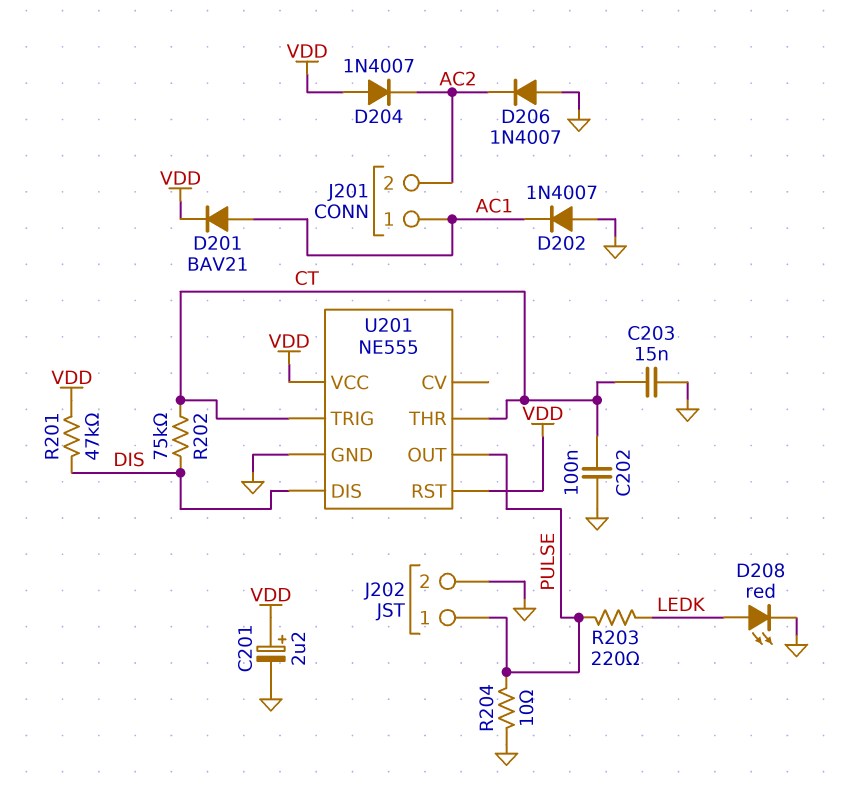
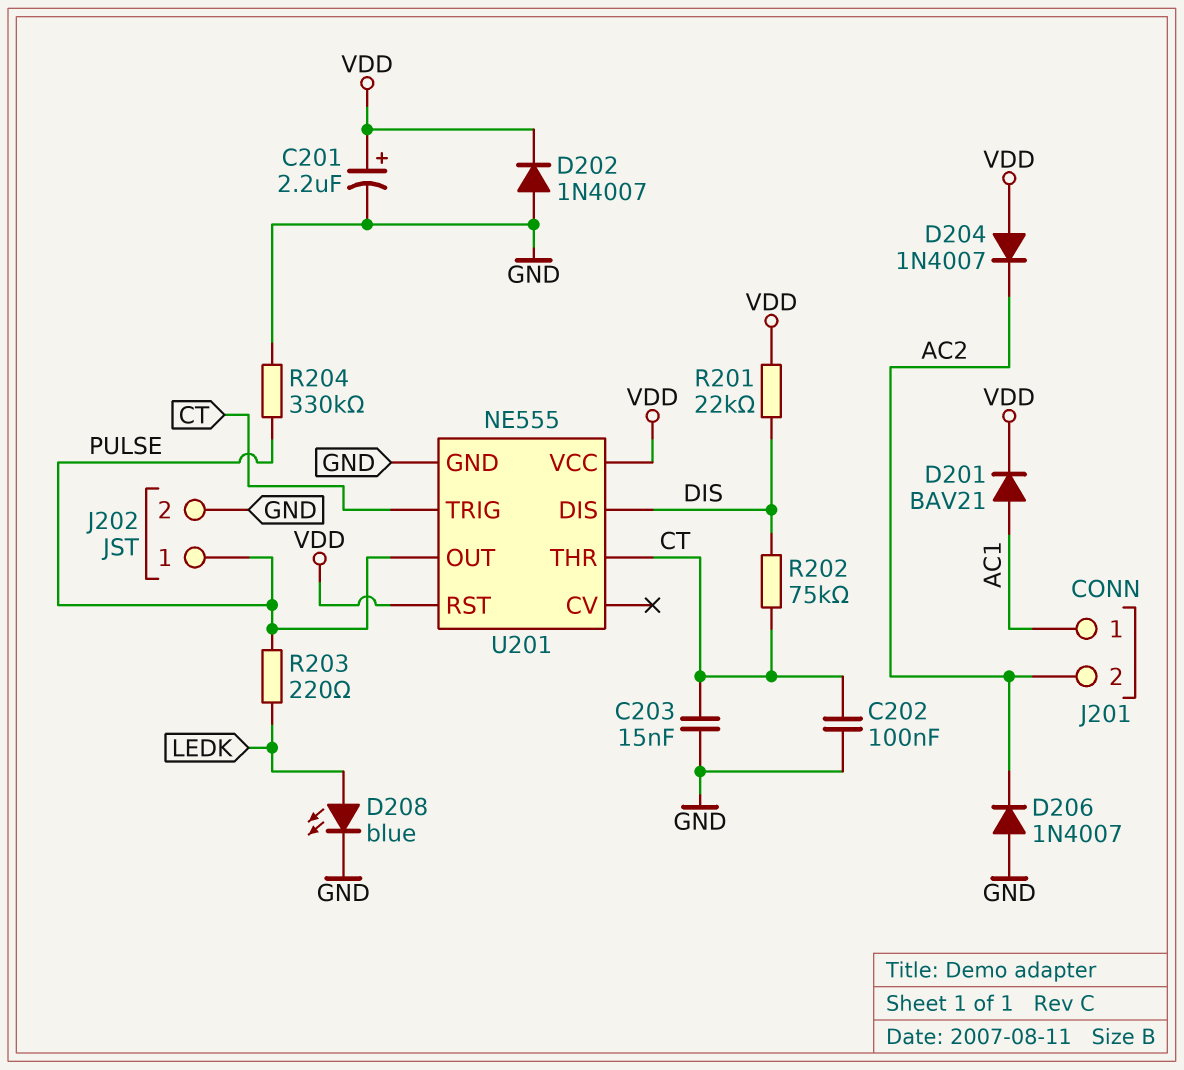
D202: diode 1N4007 (A GND, K AC1) -> diode 1N4007 (A GND, K VDD)
D208: LED red (A LEDK, K GND) -> LED blue (A LEDK, K GND)
R201: 47k (DIS, VDD) -> 22k (DIS, VDD)
R204: 10 (GND, PULSE) -> 330k (GND, PULSE)

